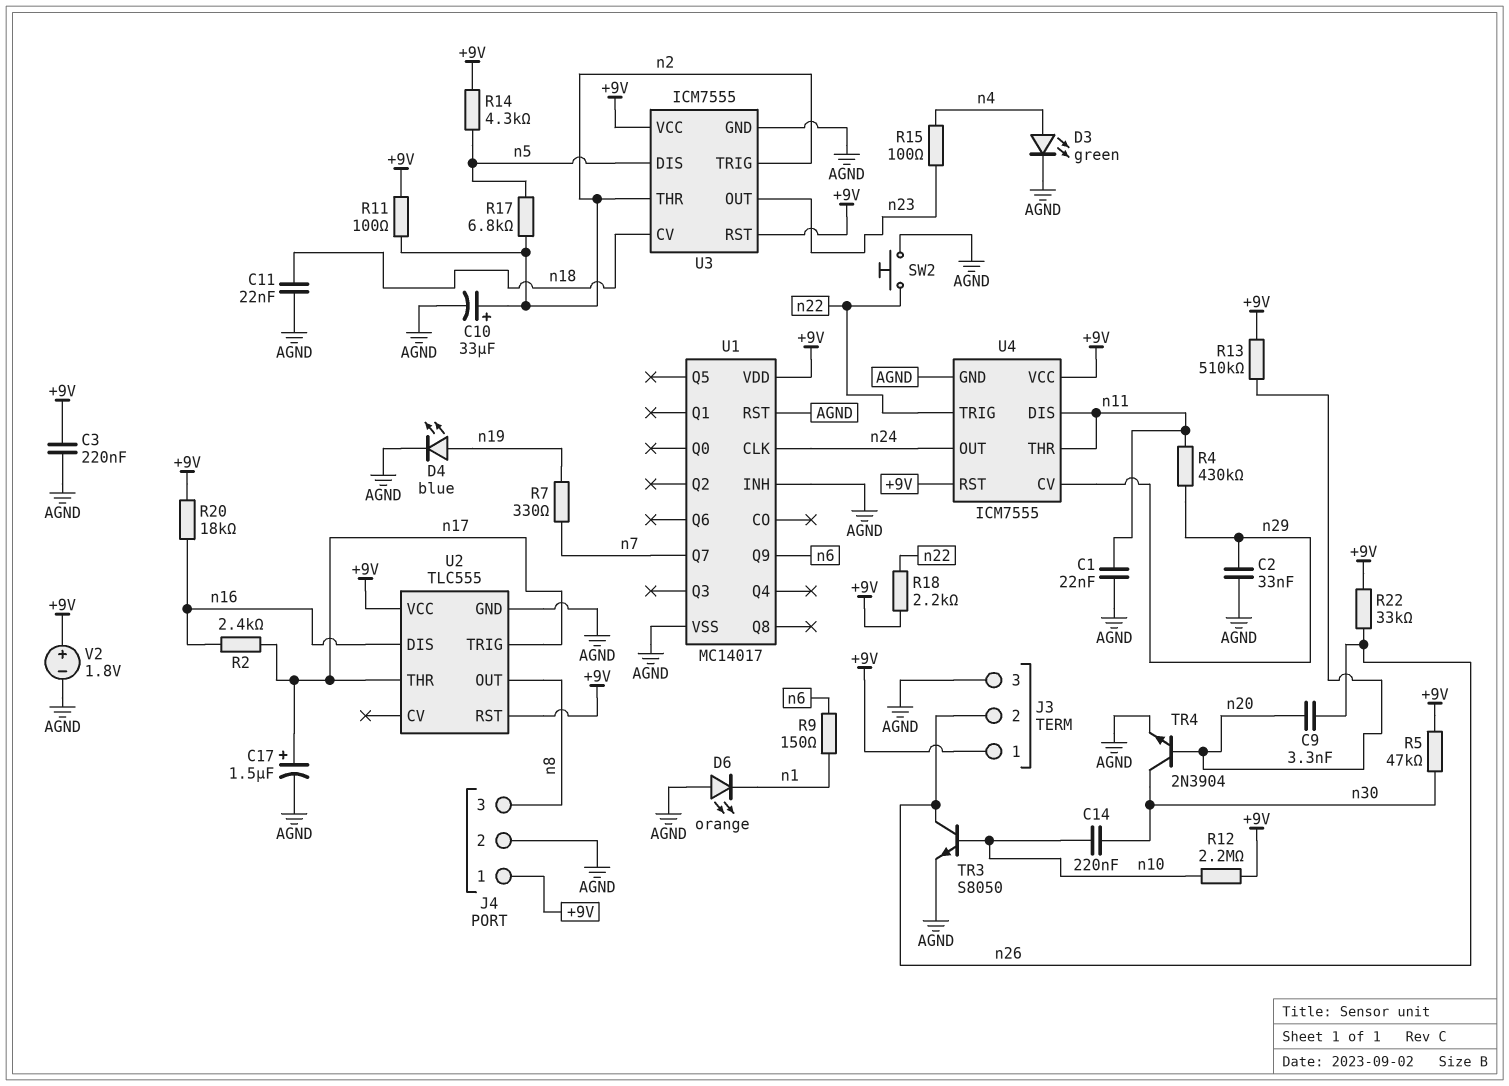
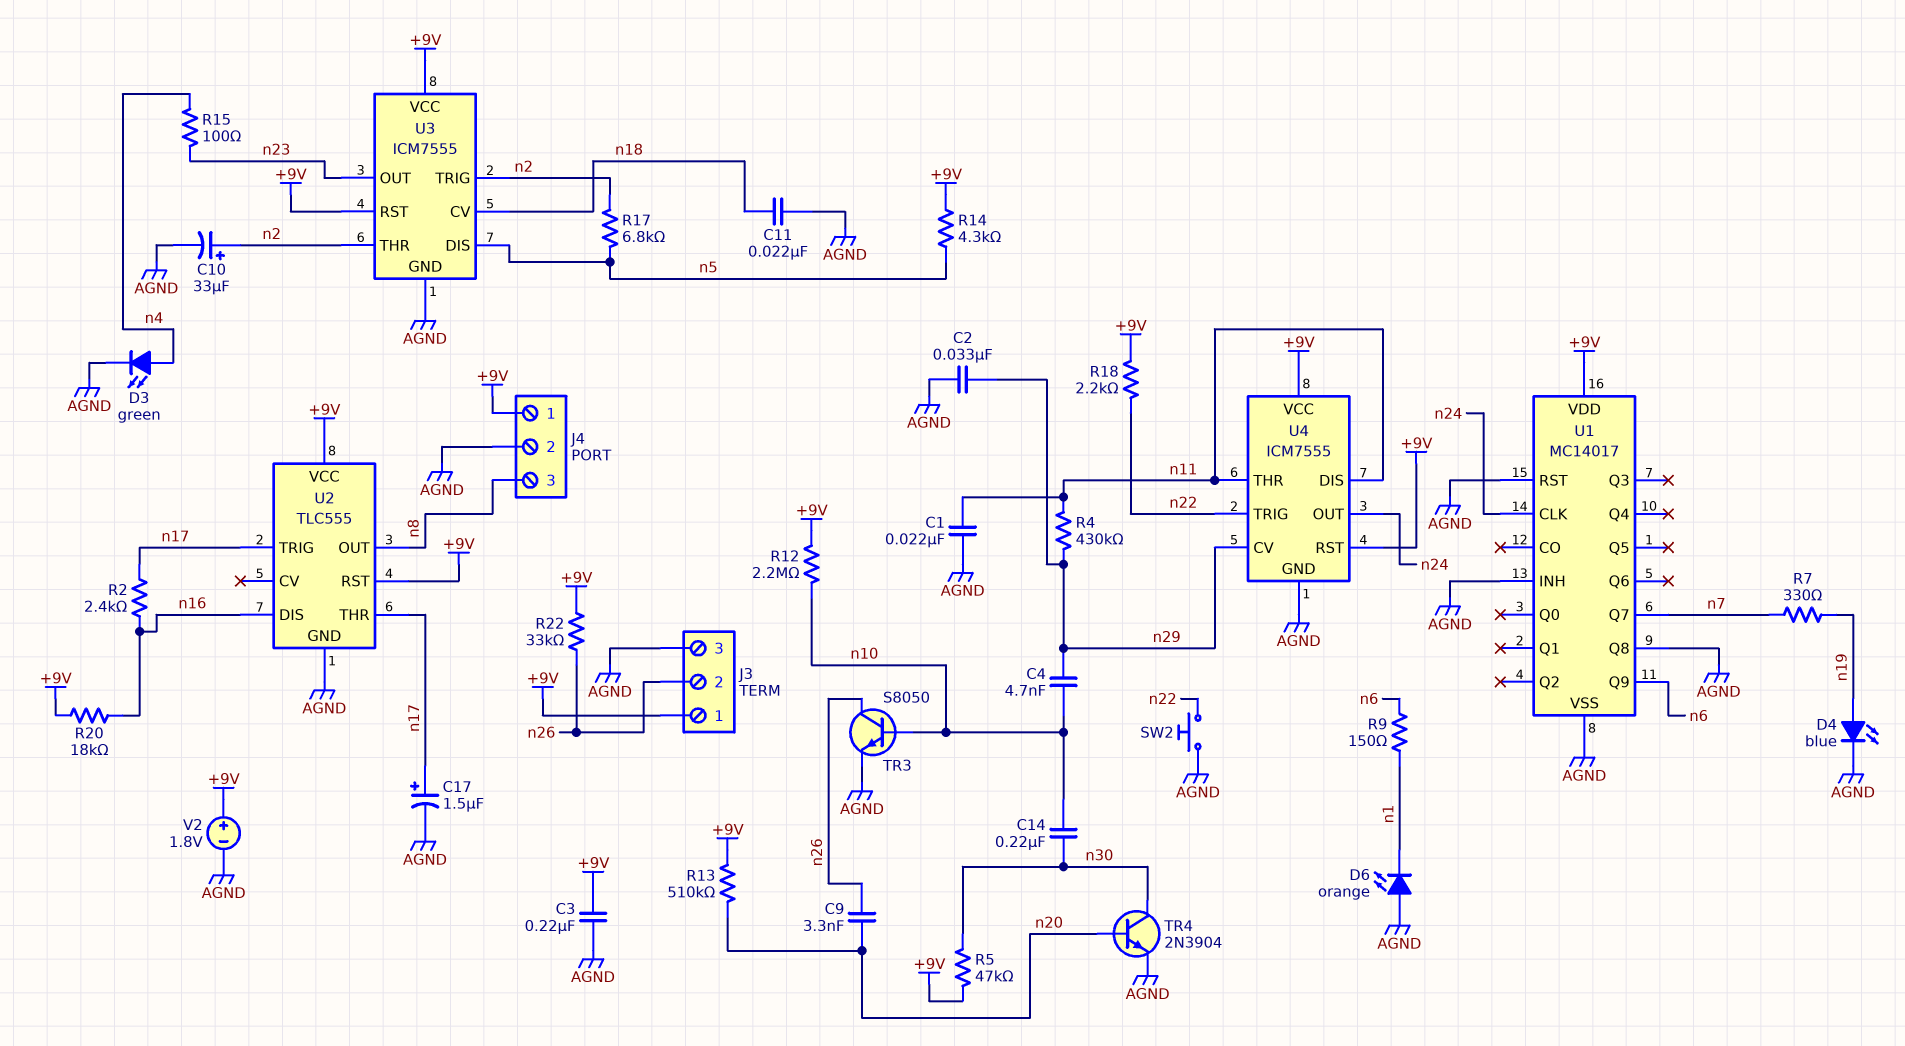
C4: none -> 4.7nF (n10, n29)
R11: 100 (+9V, n2) -> none
U1 pin Q8: none -> AGND

